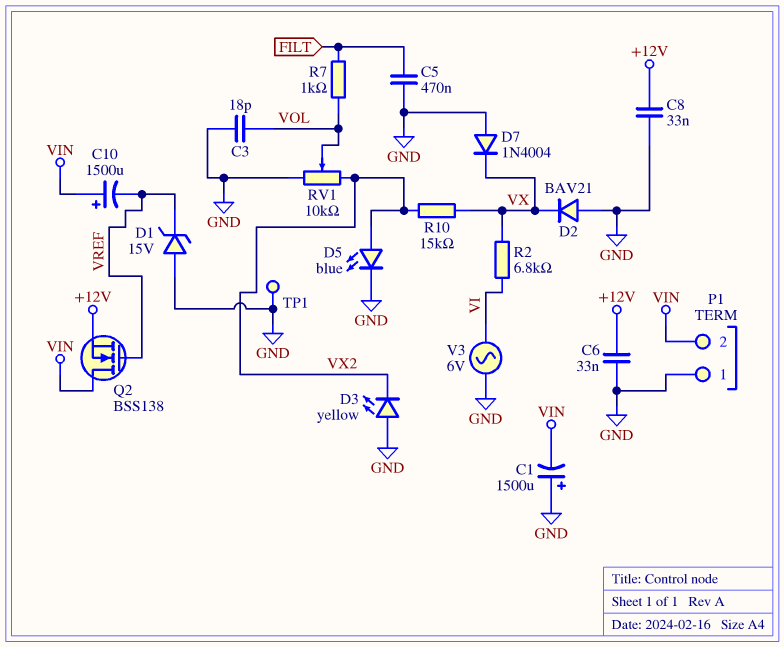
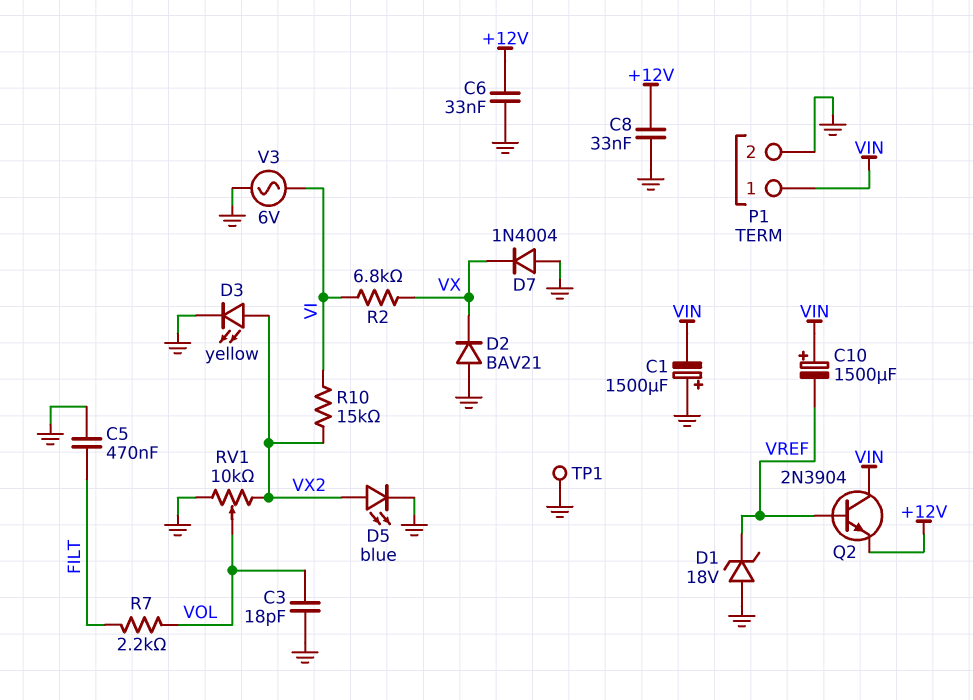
D1: zener 15V (A GND, K VREF) -> zener 18V (A GND, K VREF)
D3: LED yellow (A GND, K VX2) -> LED yellow (A VX2, K GND)
P1 pin 1: GND -> VIN
P1 pin 2: VIN -> GND
Q2: NMOS BSS138 (G VREF, D VIN, S +12V) -> NPN 2N3904 (B VREF, C VIN, E +12V)
R7: 1k (FILT, VOL) -> 2.2k (FILT, VOL)
R10: 15k (VX, VX2) -> 15k (VI, VX2)

